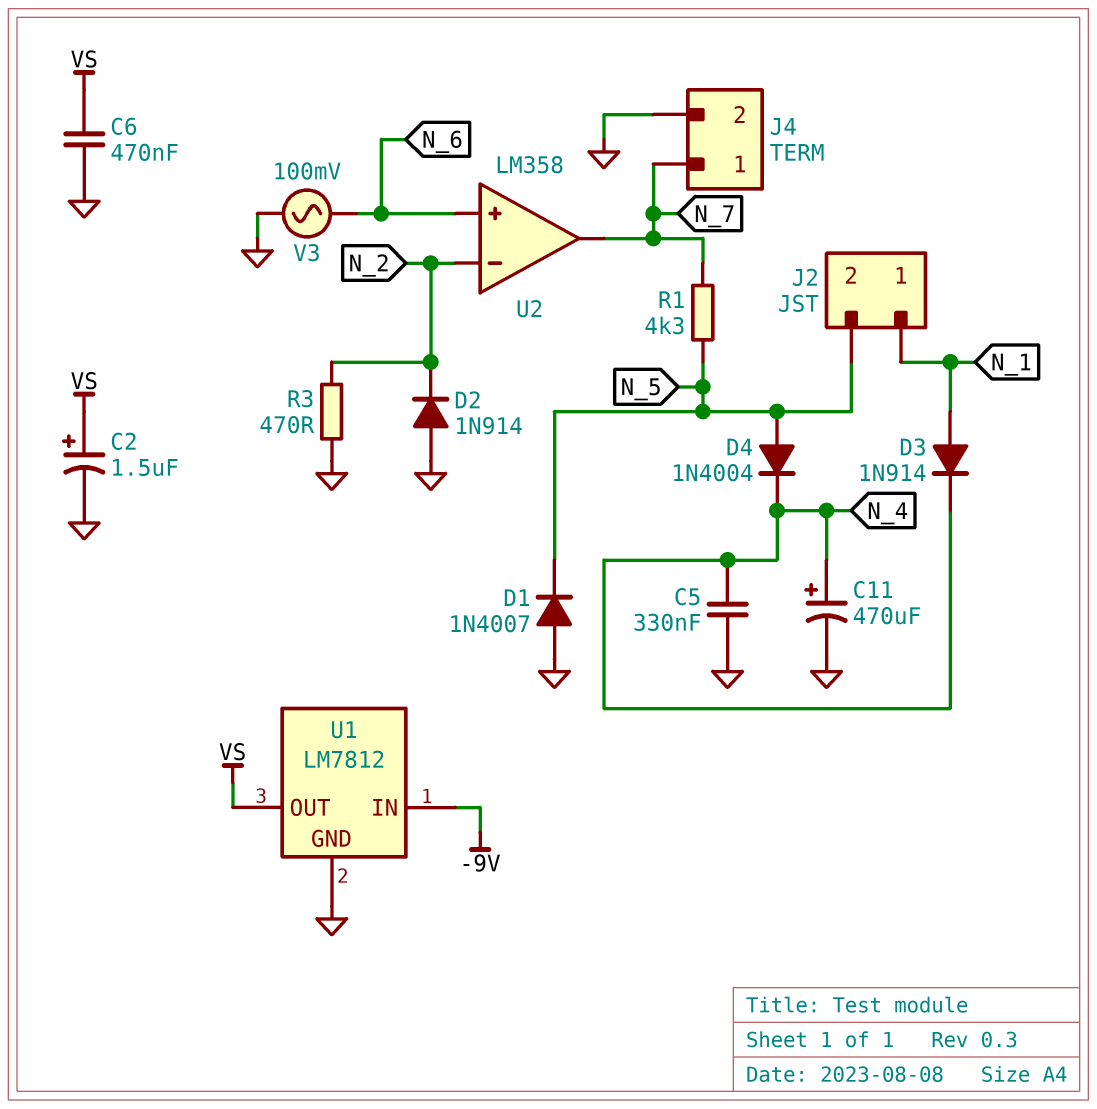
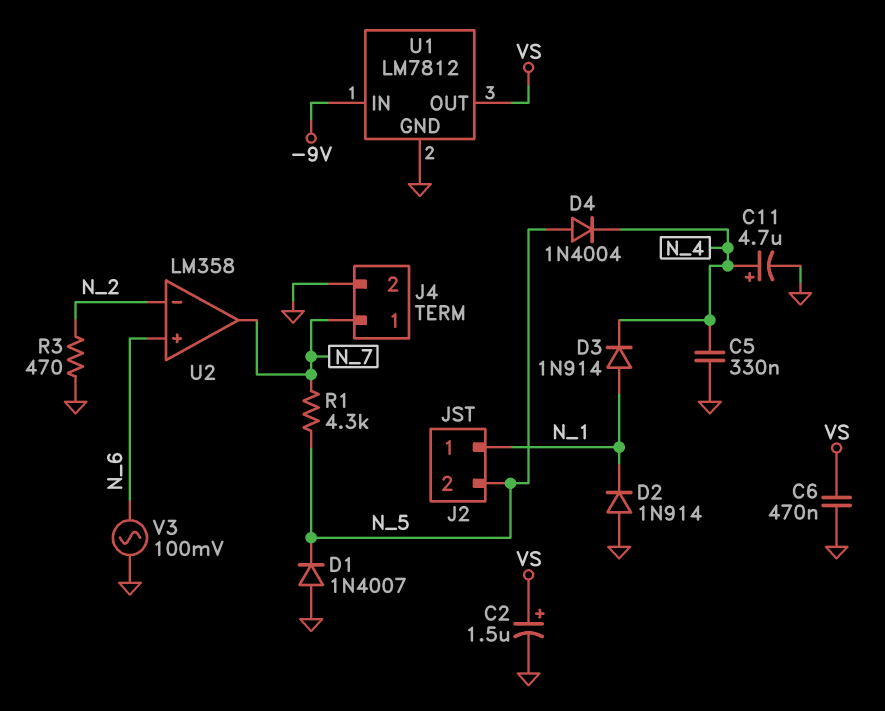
C11: 470uF (plus N_4, minus GND) -> 4.7uF (plus N_4, minus GND)
D2: diode 1N914 (A GND, K N_2) -> diode 1N914 (A GND, K N_1)

